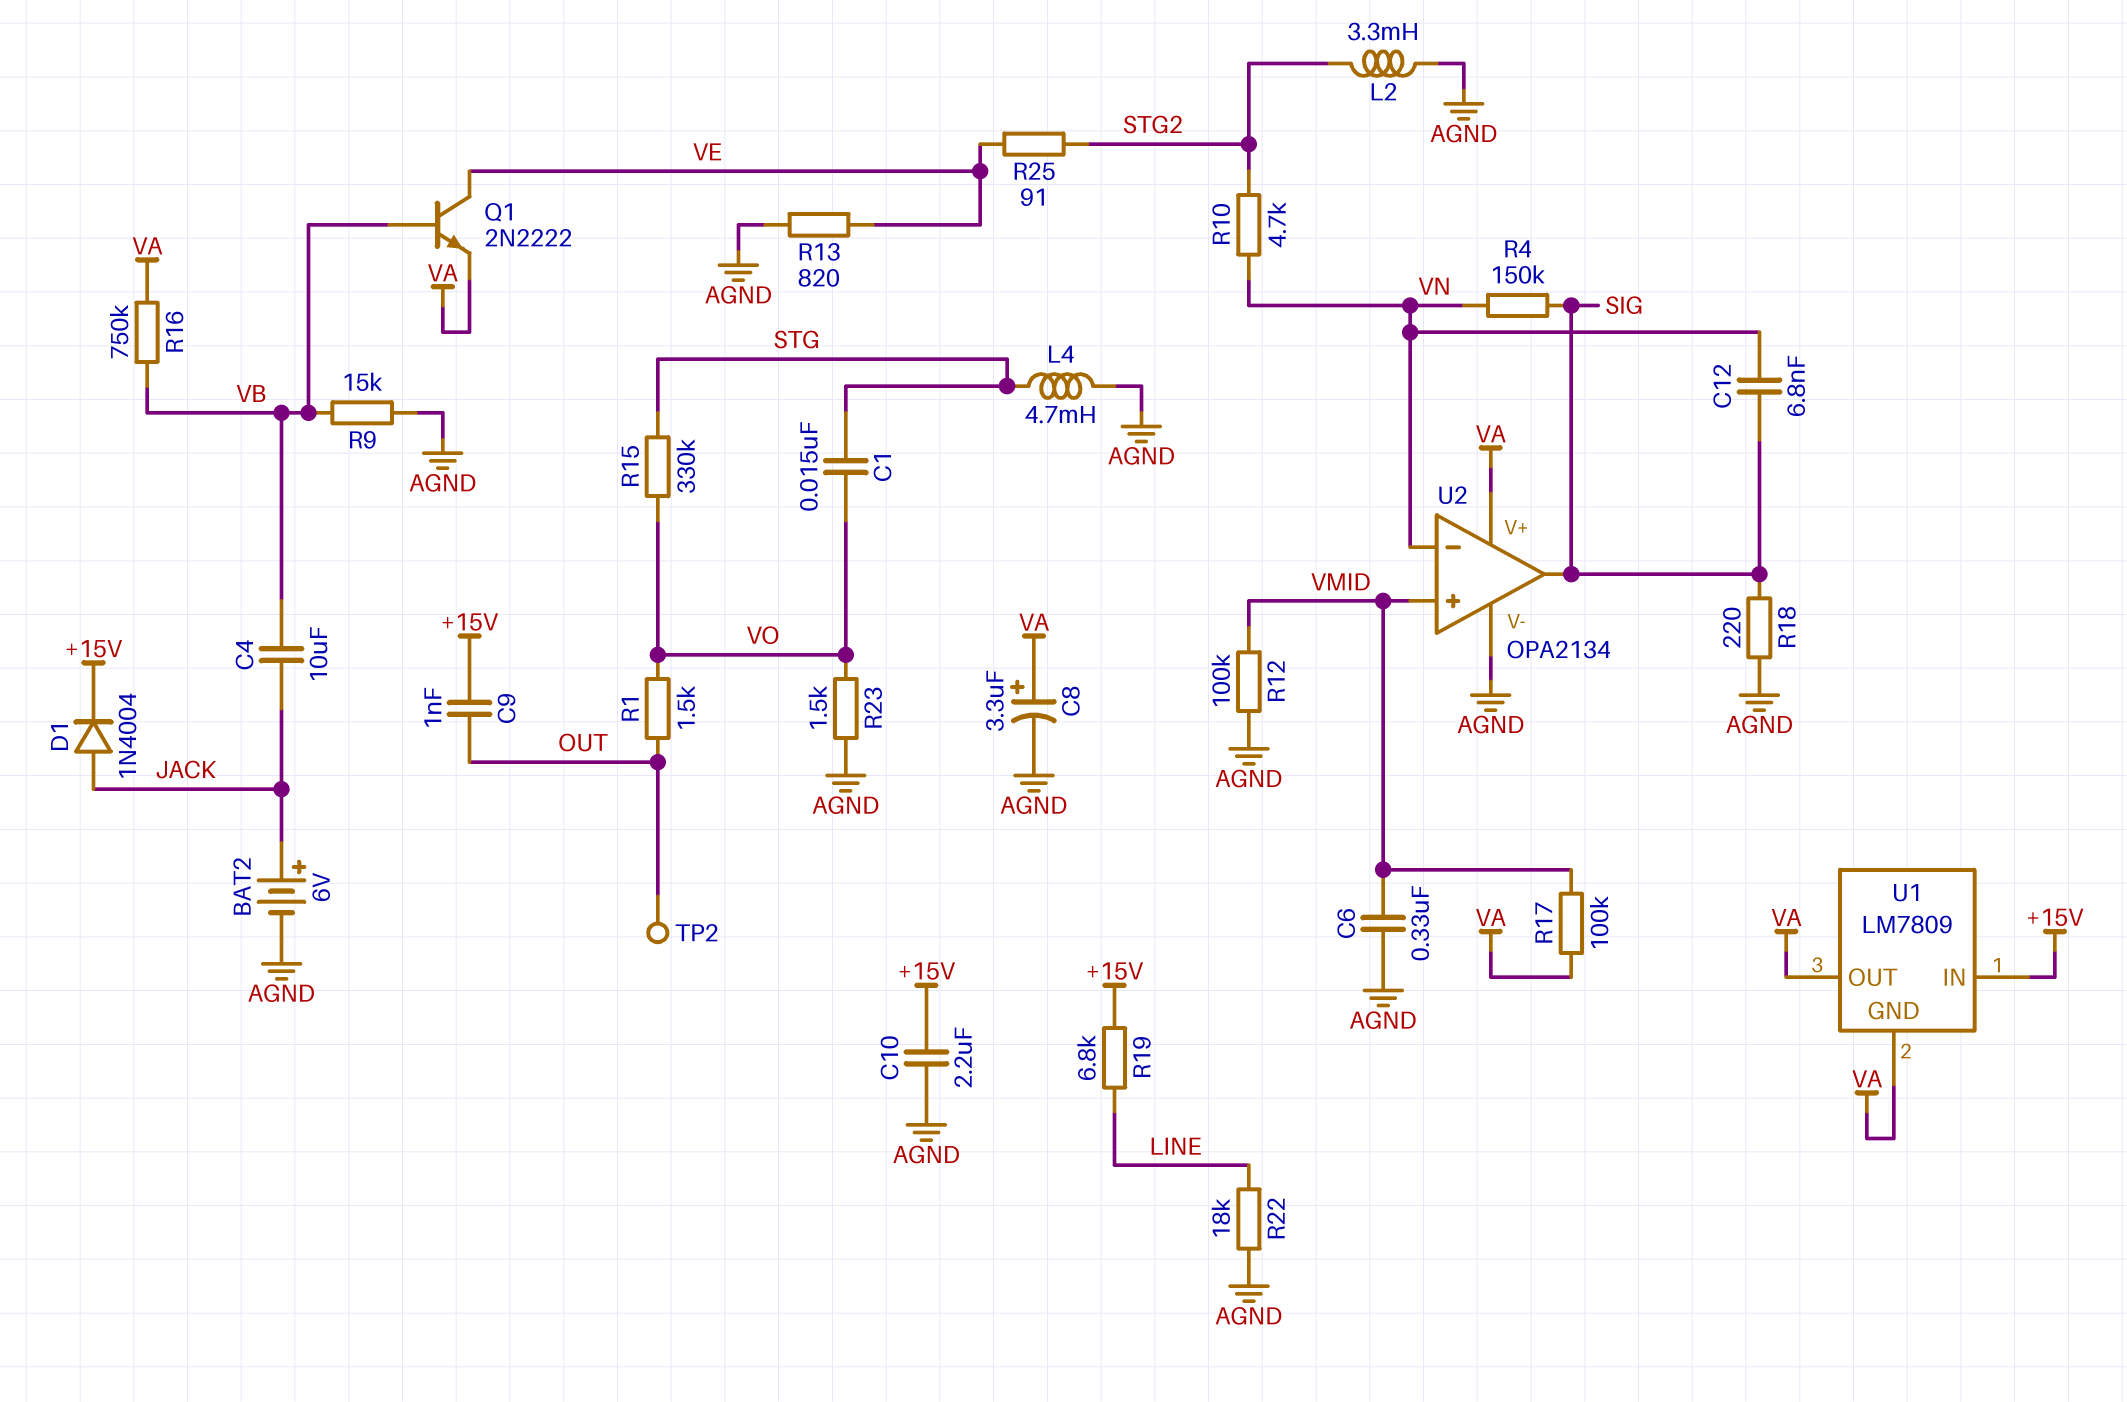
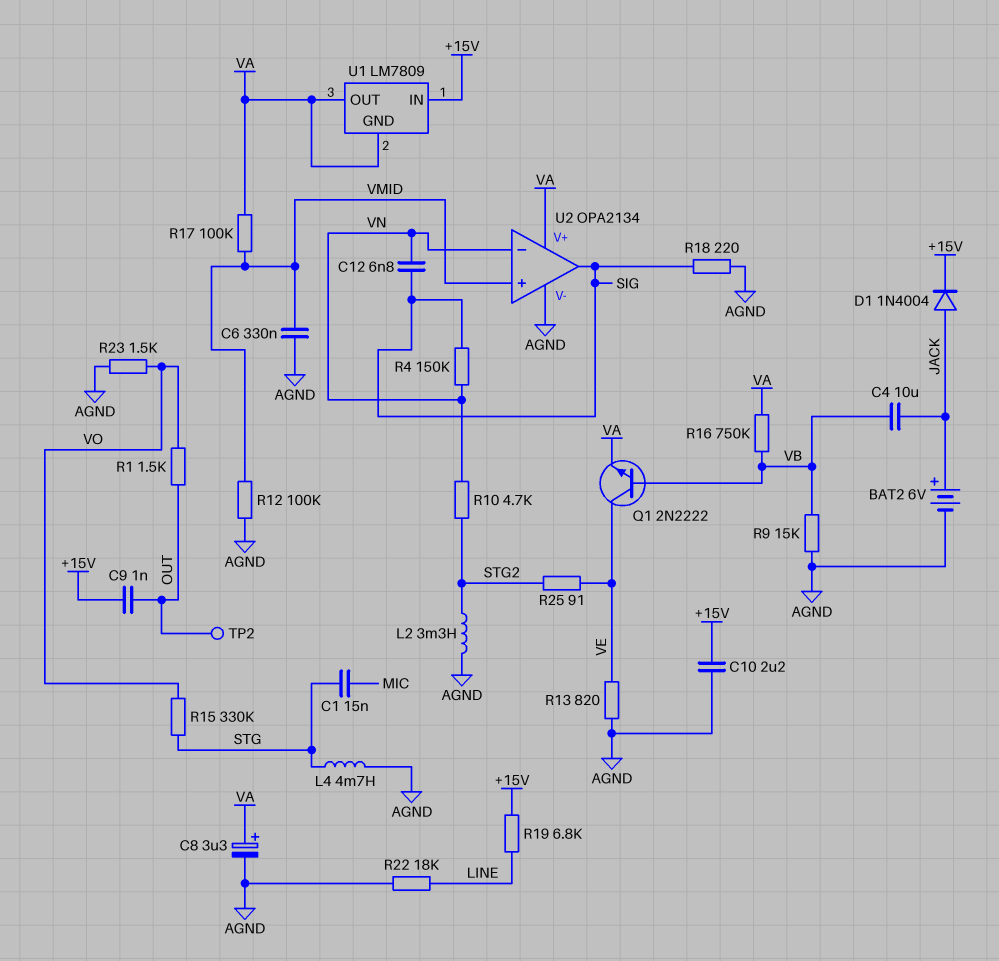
C1: 15nF (STG, VO) -> 15nF (MIC, STG)

